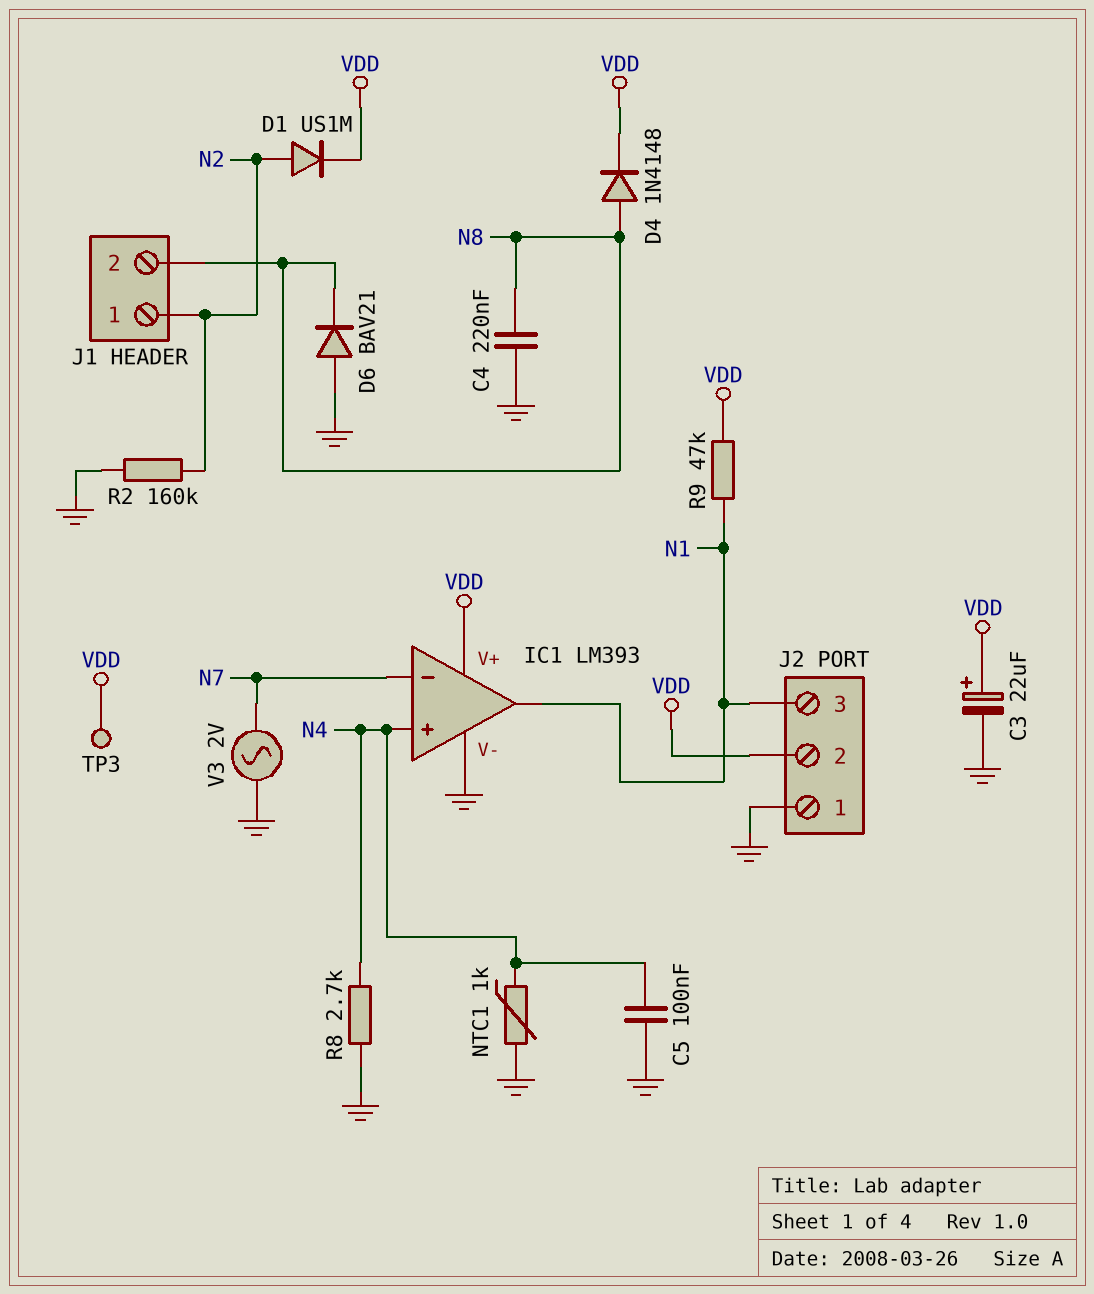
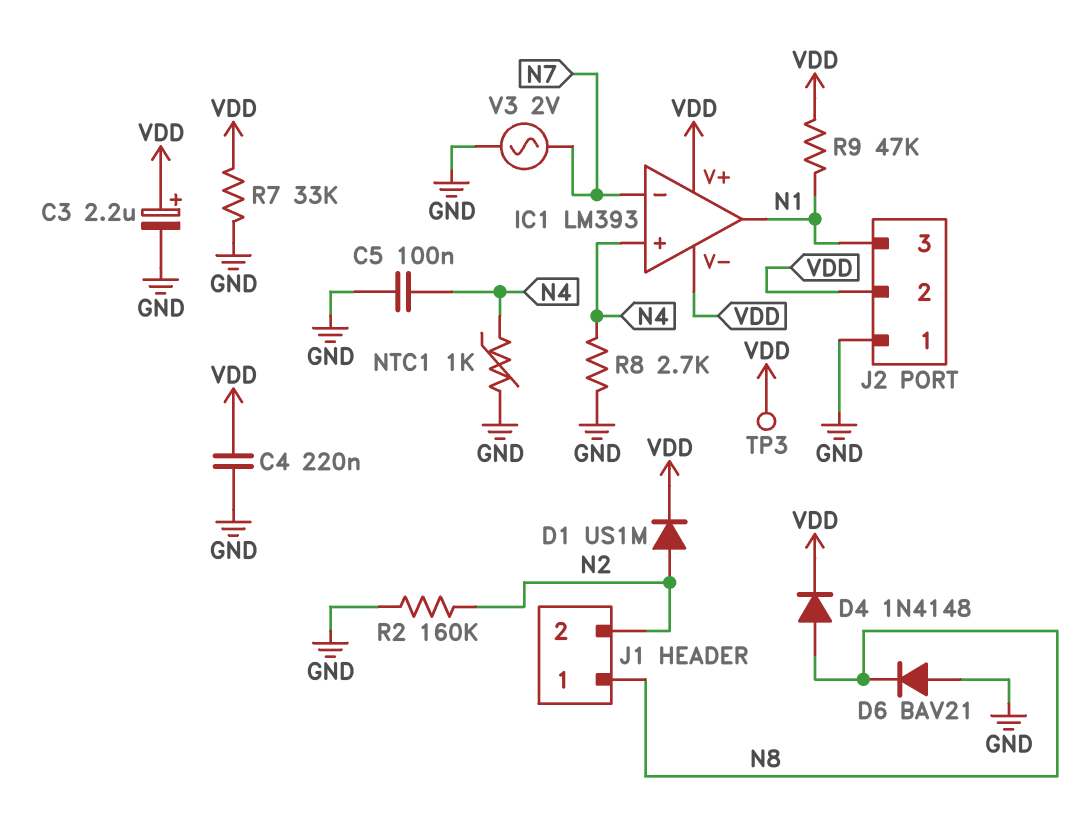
C3: 22uF (plus VDD, minus GND) -> 2.2uF (plus VDD, minus GND)
C4: 220nF (GND, N8) -> 220nF (GND, VDD)
IC1 pin V-: GND -> VDD
J1 pin 1: N2 -> N8
J1 pin 2: N8 -> N2
R7: none -> 33k (GND, VDD)

